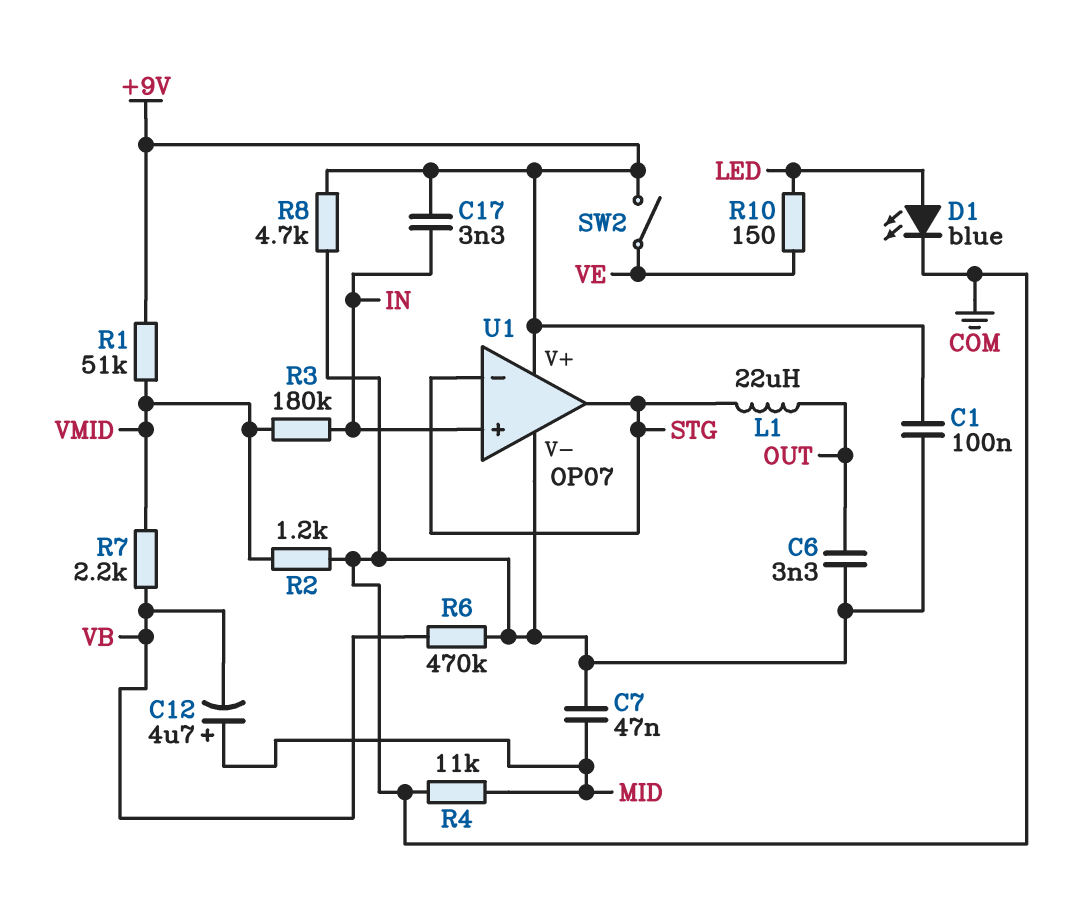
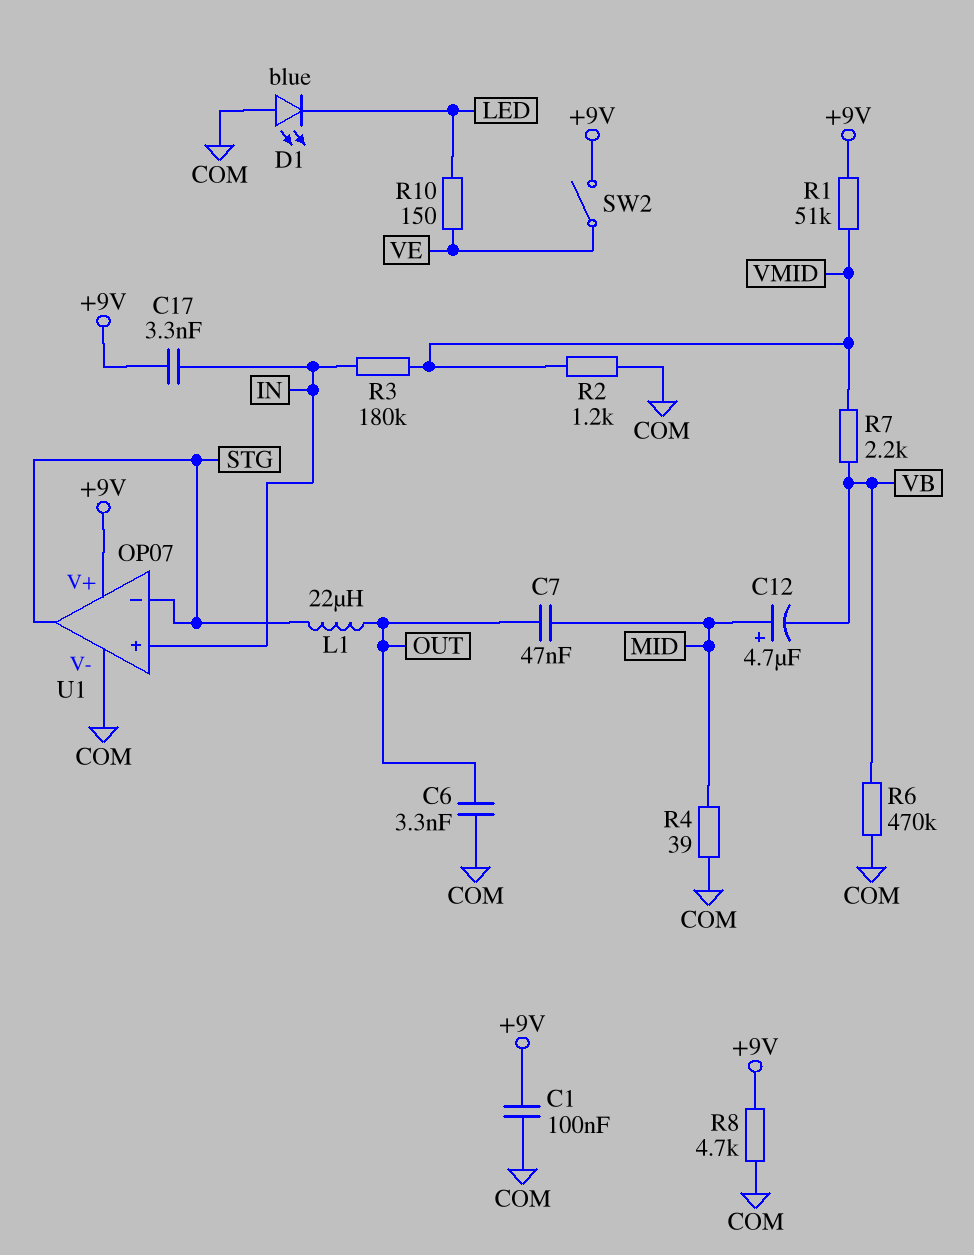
C7: 47nF (COM, MID) -> 47nF (MID, OUT)
D1: LED blue (A LED, K COM) -> LED blue (A COM, K LED)
R4: 11k (COM, MID) -> 39 (COM, MID)

